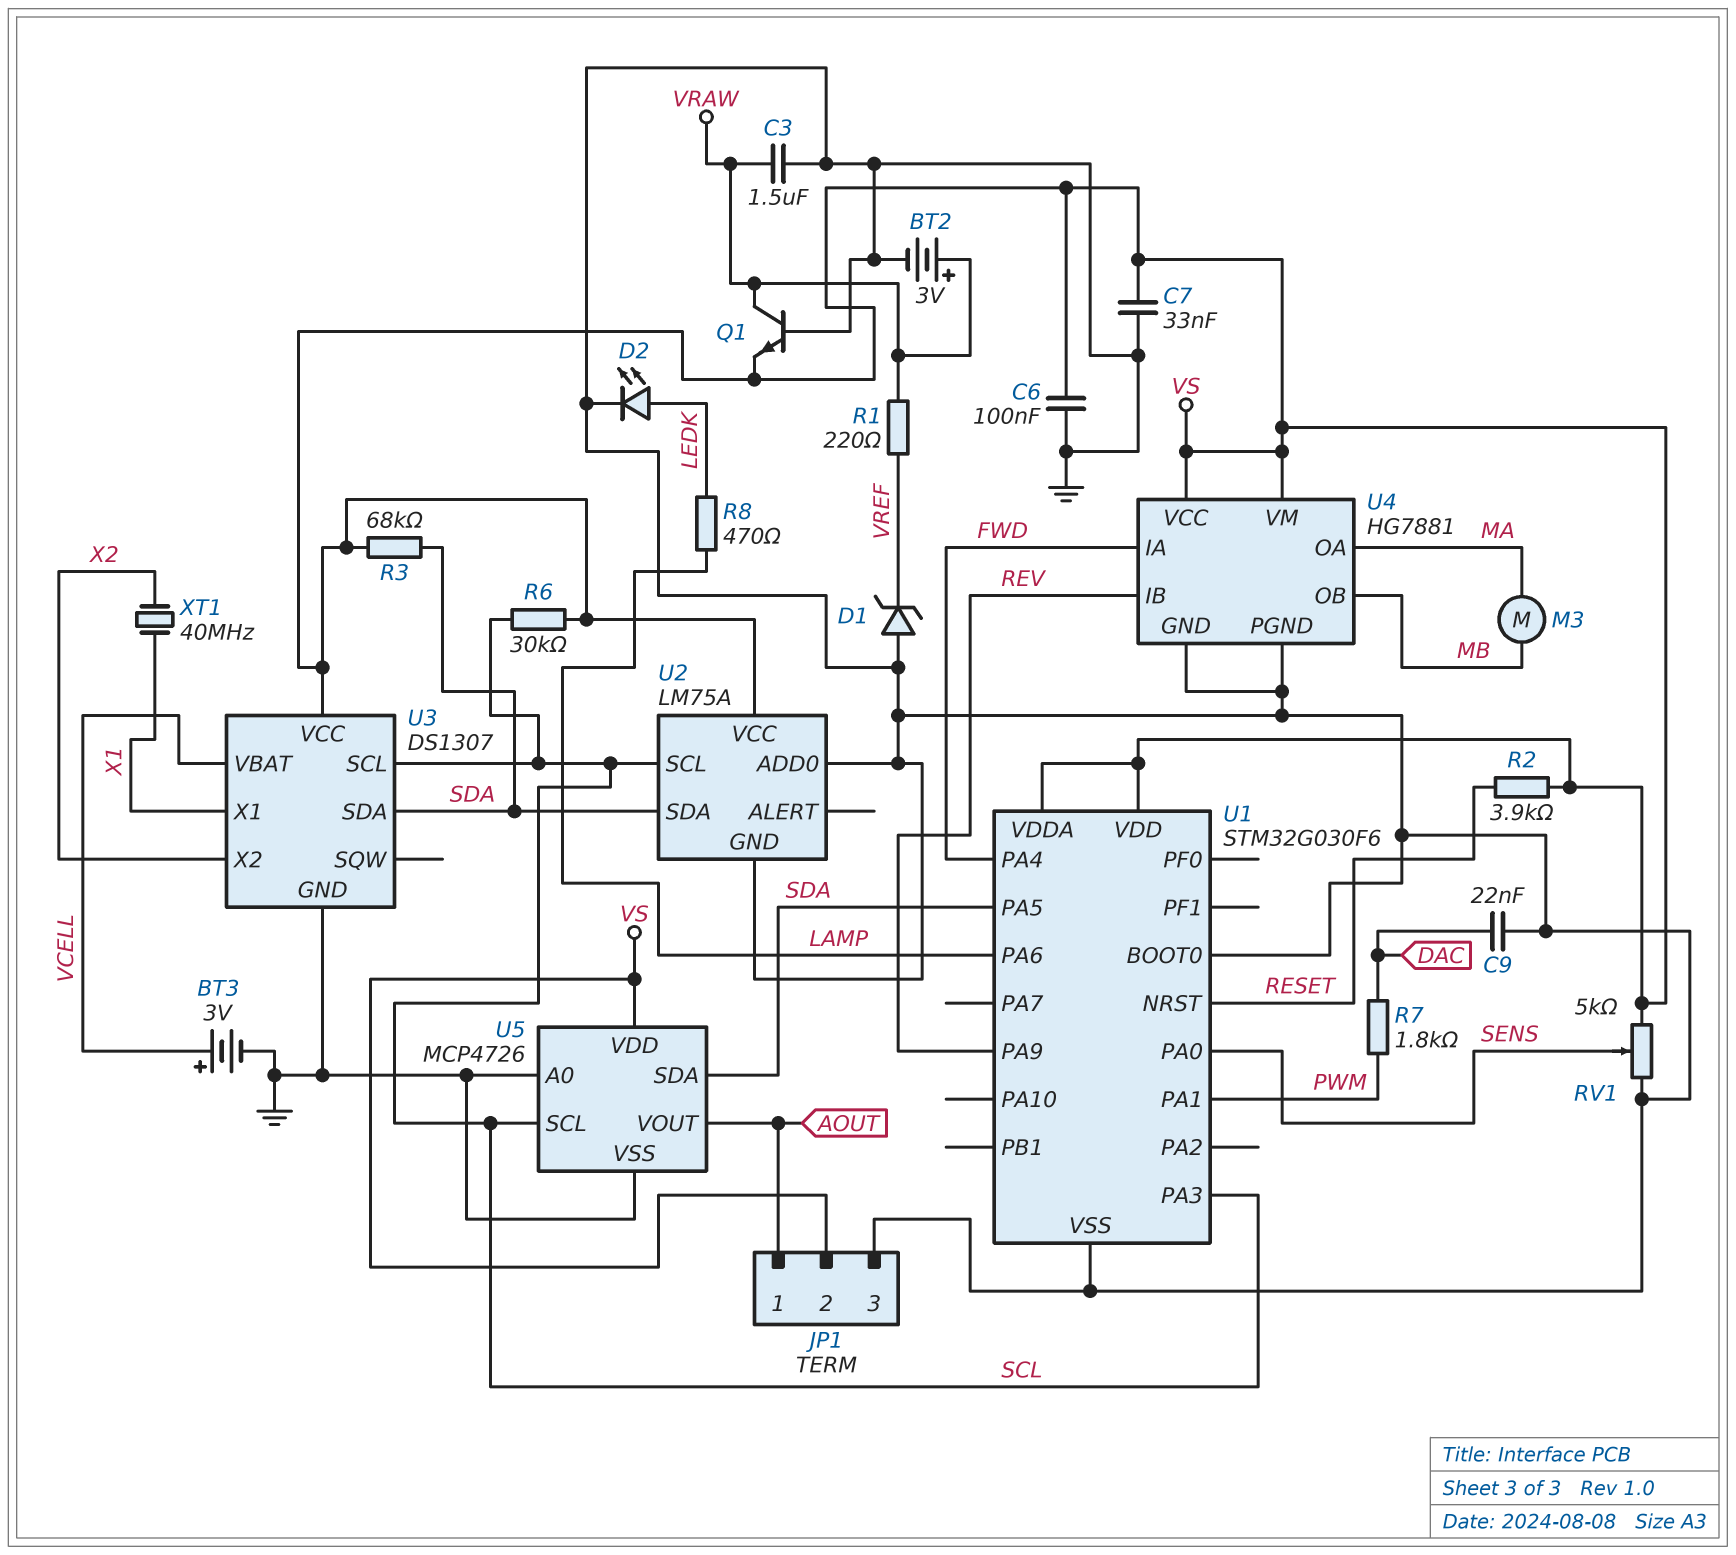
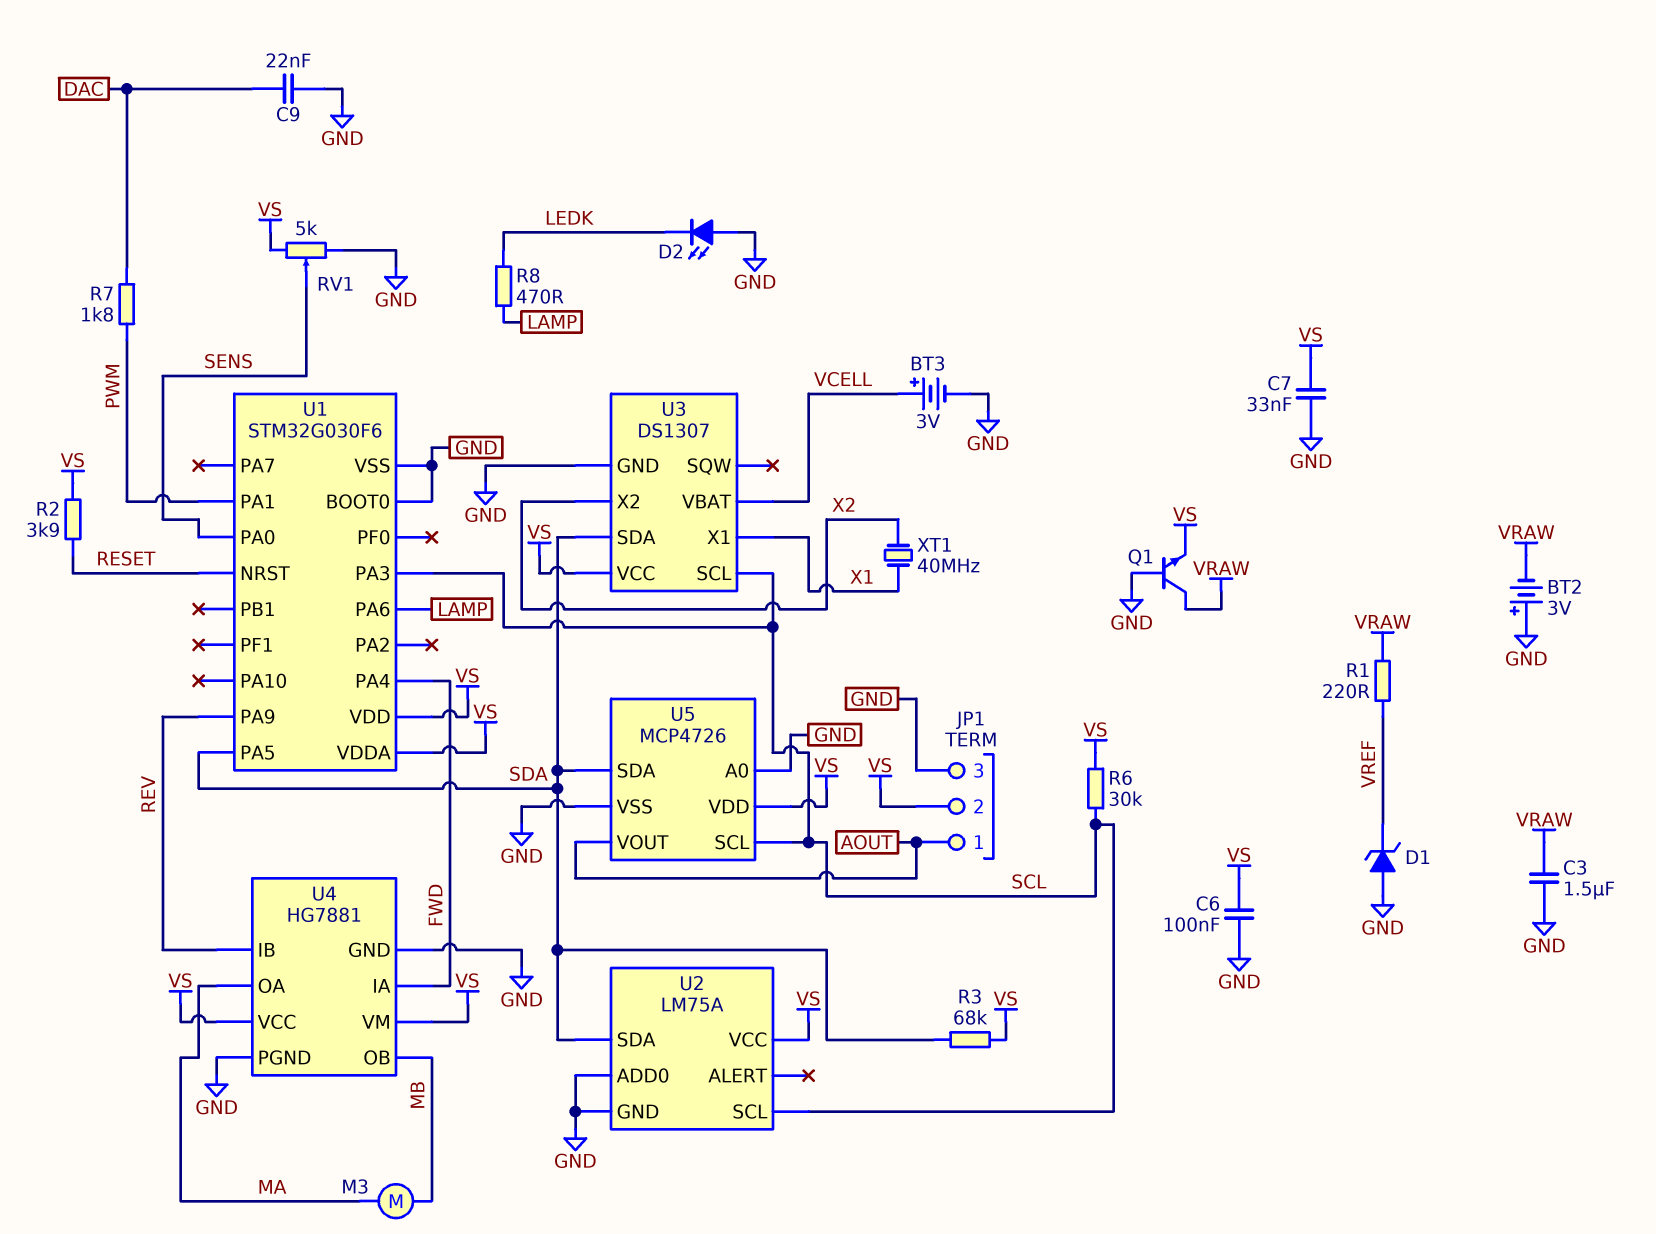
BT2: 3V (plus VRAW, minus GND) -> 3V (plus GND, minus VRAW)
D2: LED (A LEDK, K GND) -> LED (A GND, K LEDK)

